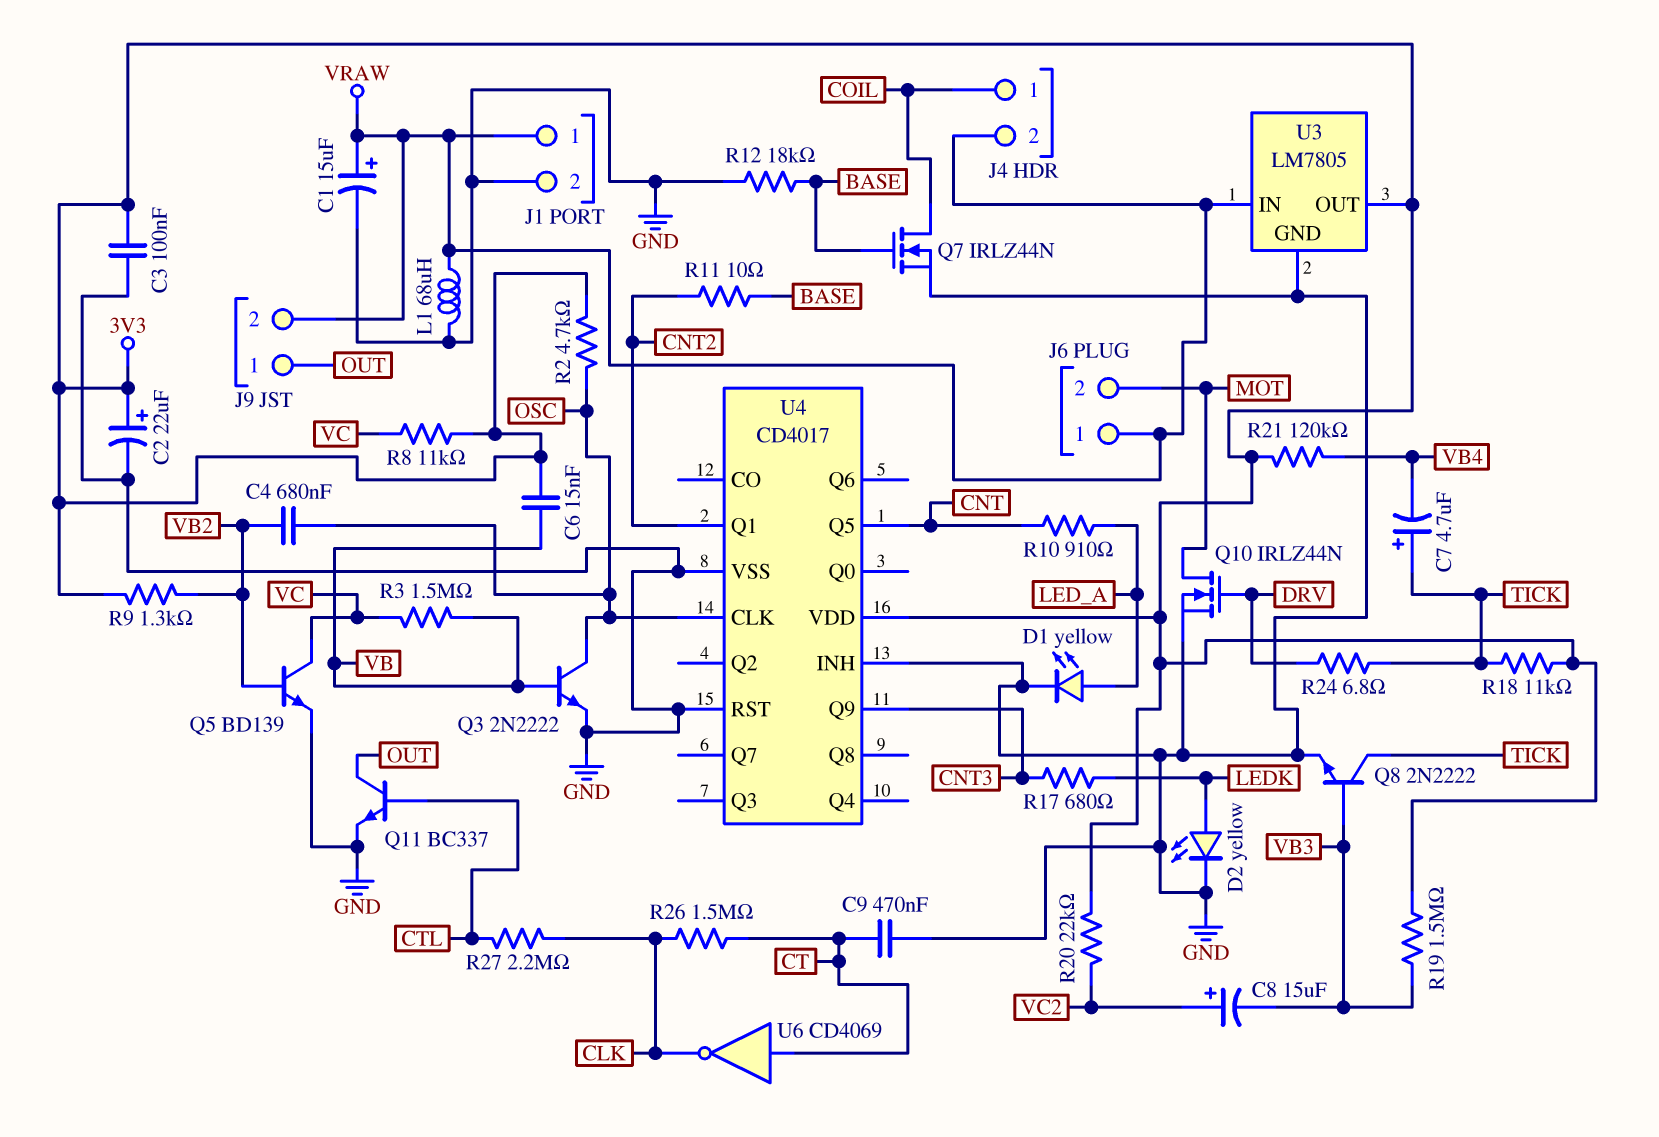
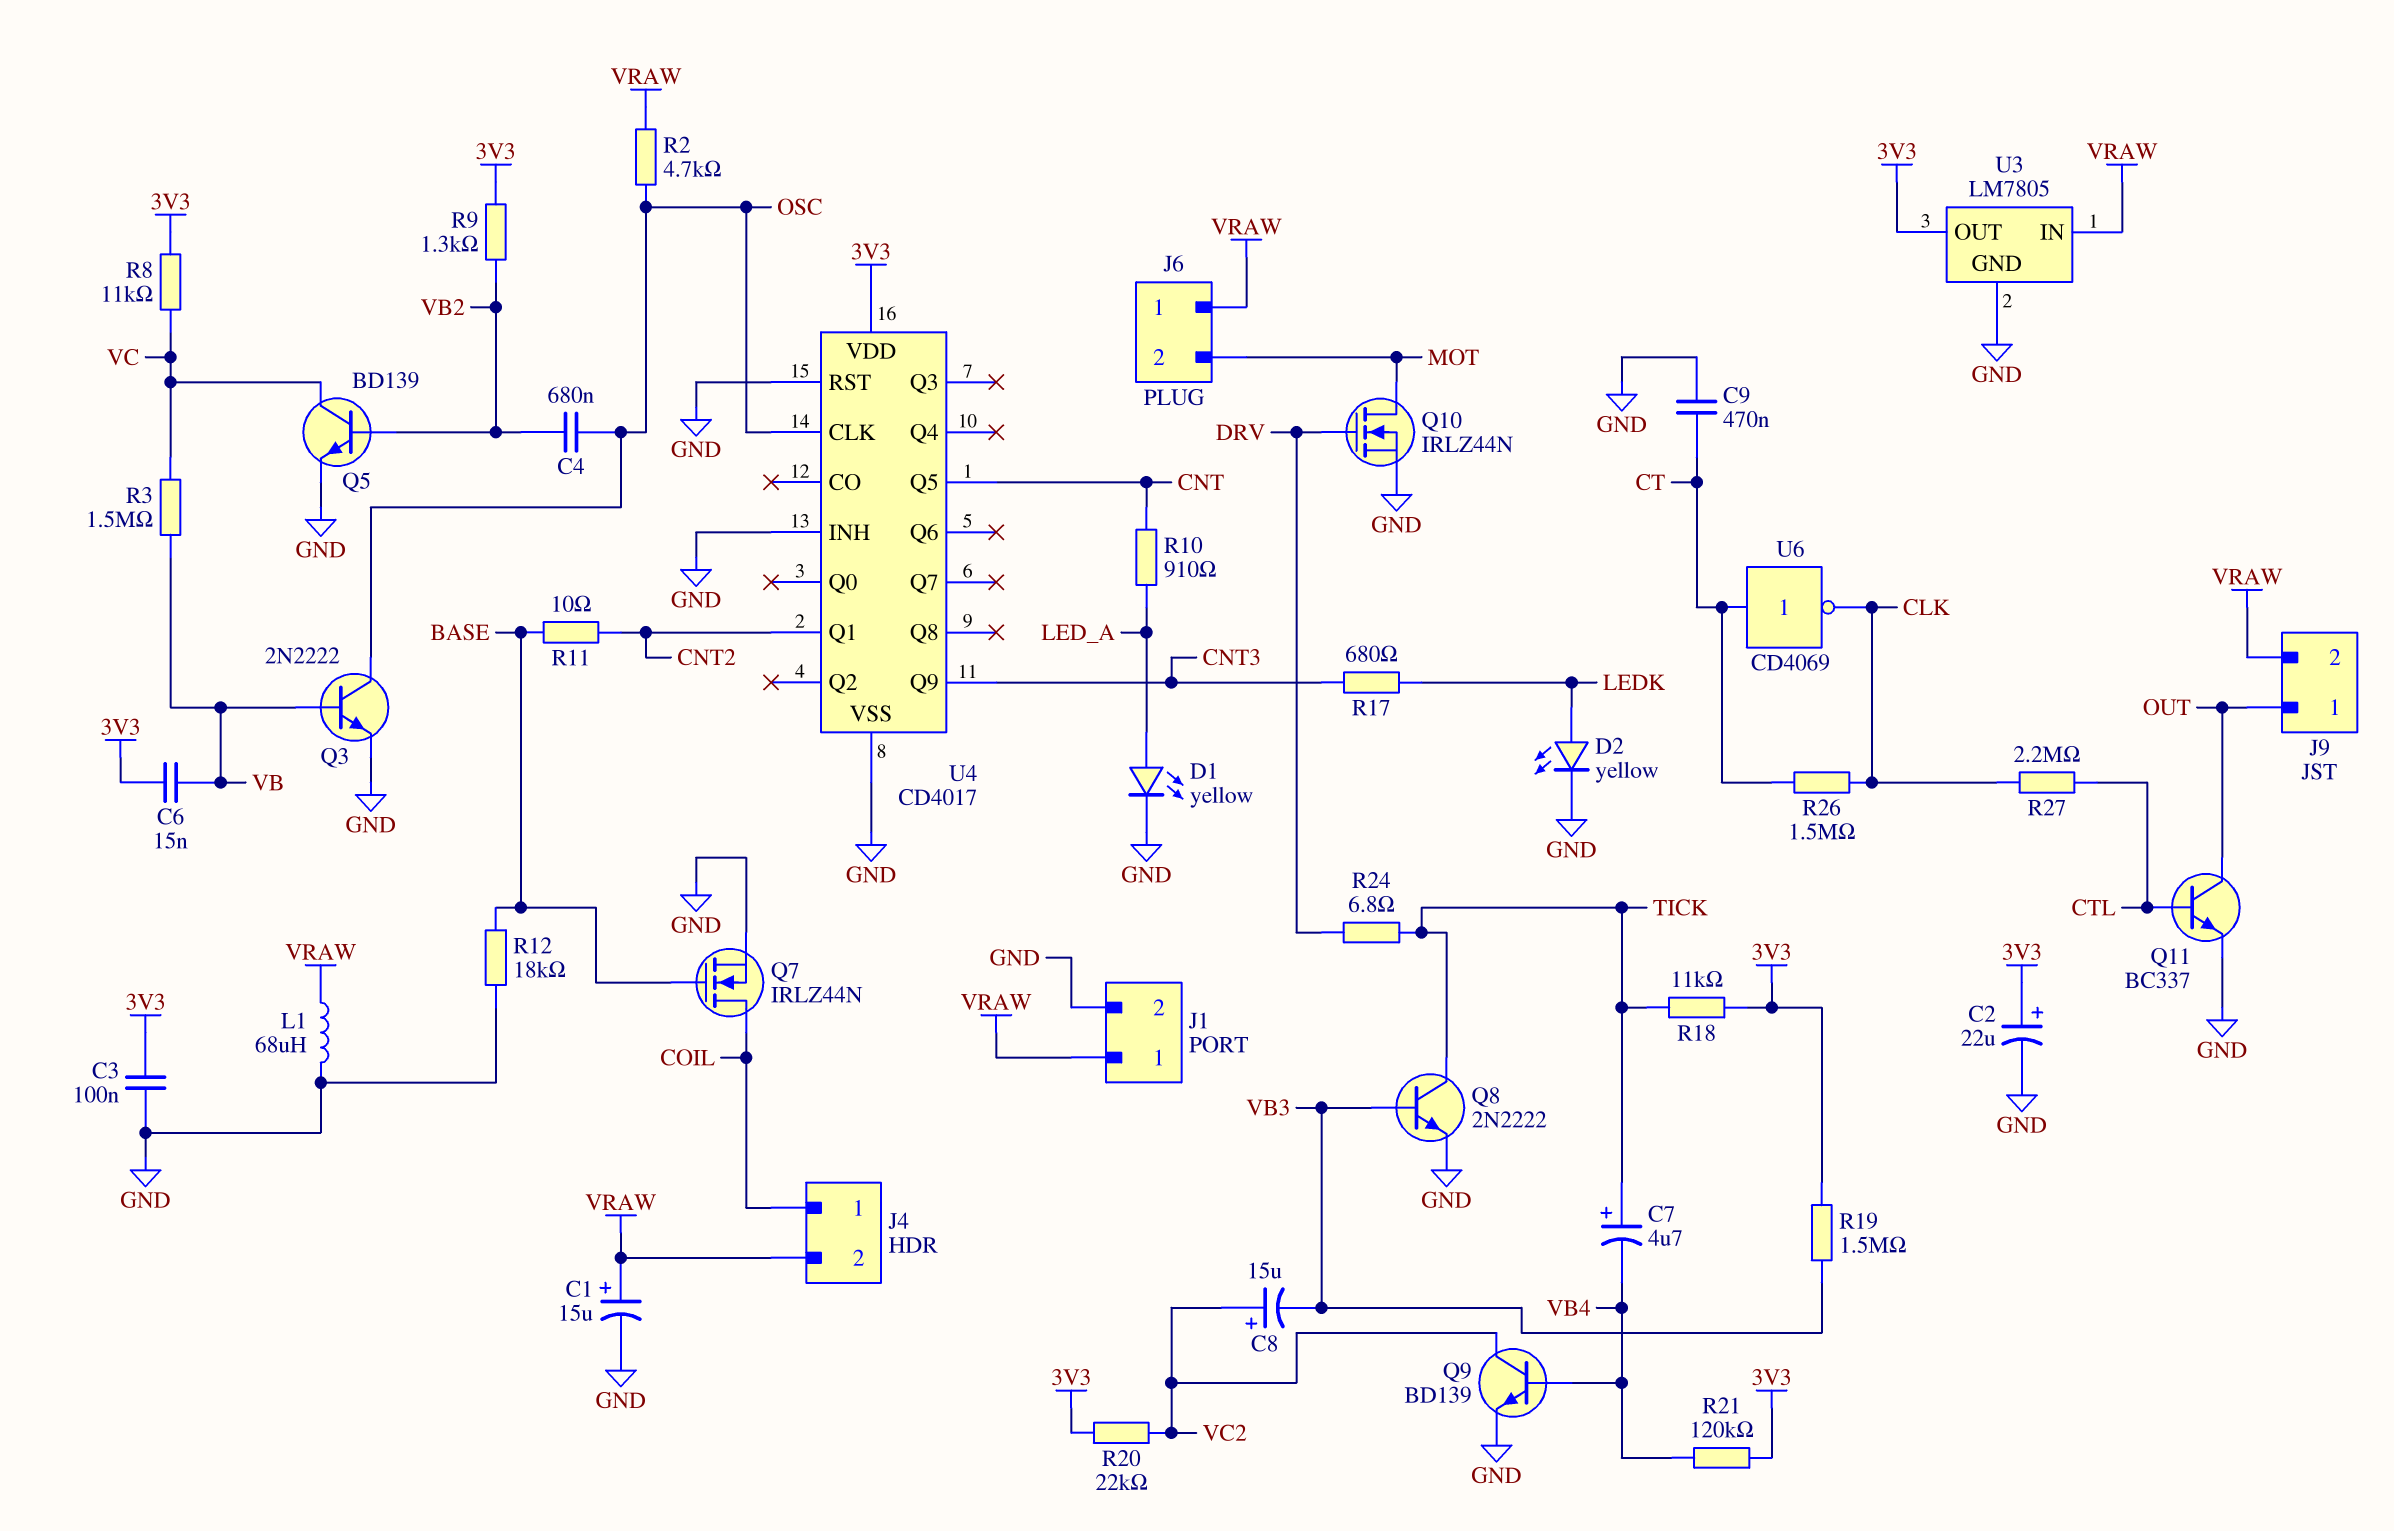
Q9: none -> NPN BD139 (B VB4, C VC2, E GND)
R2: 4.7k (3V3, OSC) -> 4.7k (OSC, VRAW)

